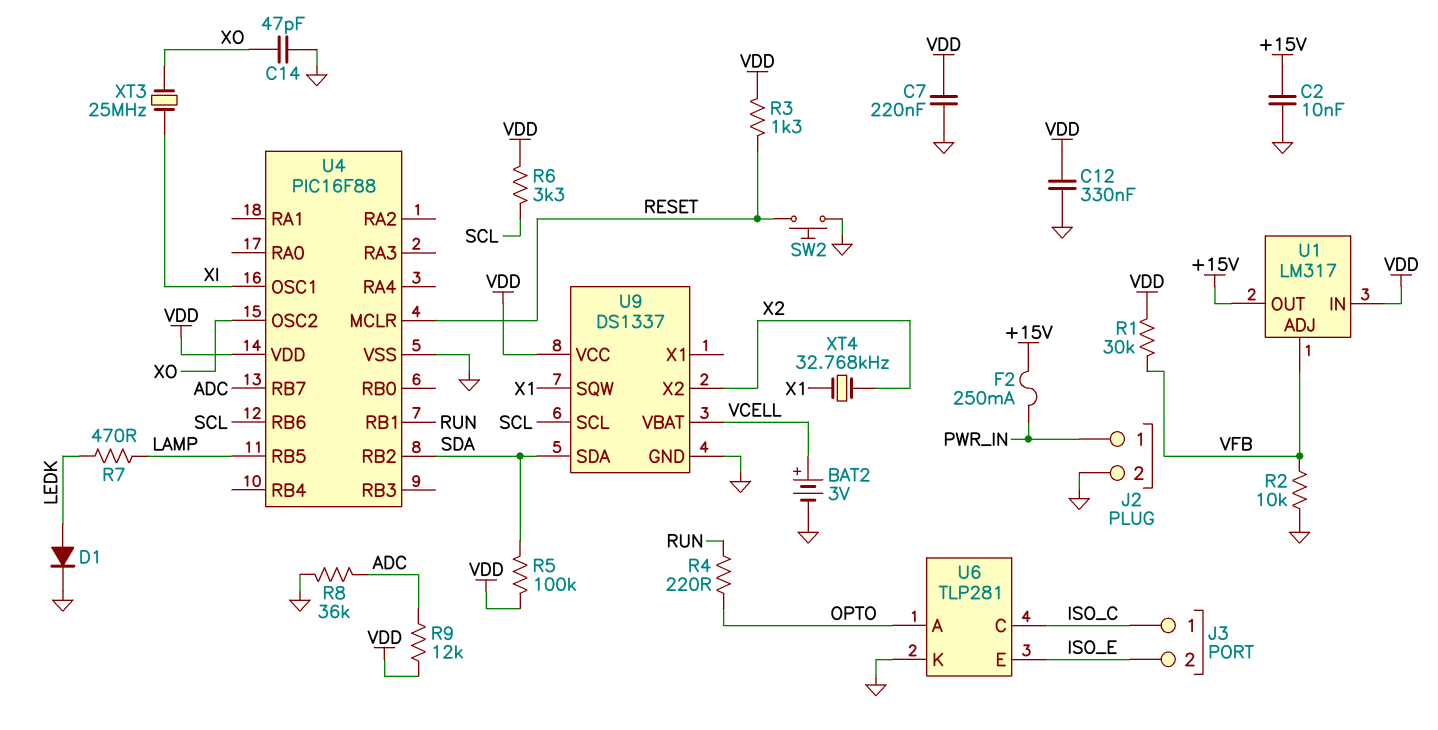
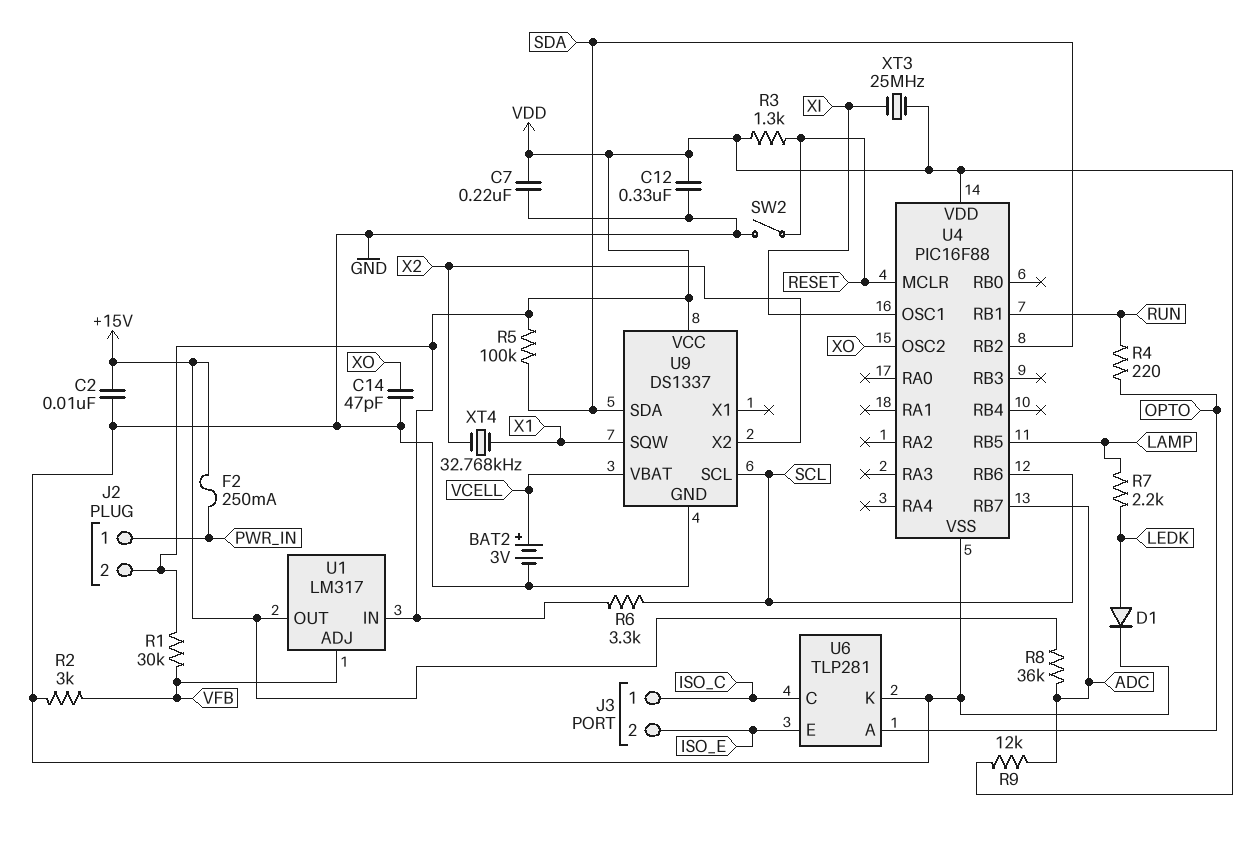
J2 pin 2: GND -> VDD
R2: 10k (GND, VFB) -> 3k (GND, VFB)
R7: 470 (LAMP, LEDK) -> 2.2k (LAMP, LEDK)
R8: 36k (ADC, GND) -> 36k (+15V, ADC)
SW2: button (GND, RESET) -> switch (GND, RESET)
XT3: 25MHz (XI, XO) -> 25MHz (VDD, XI)

